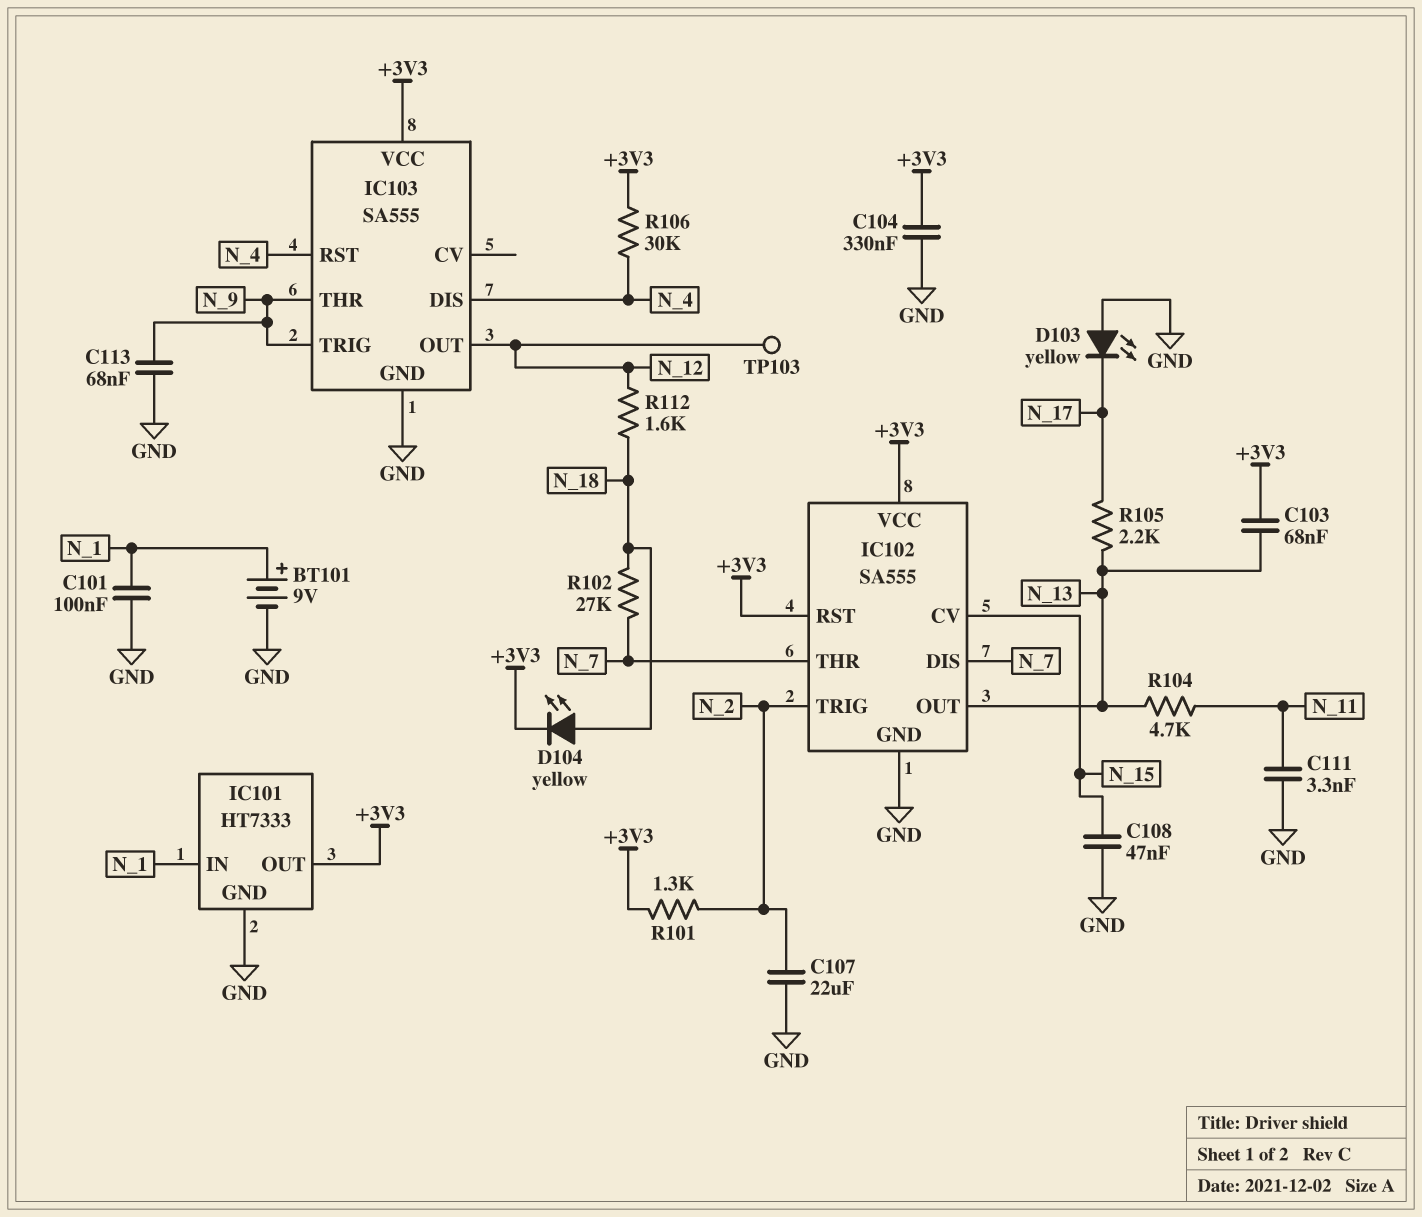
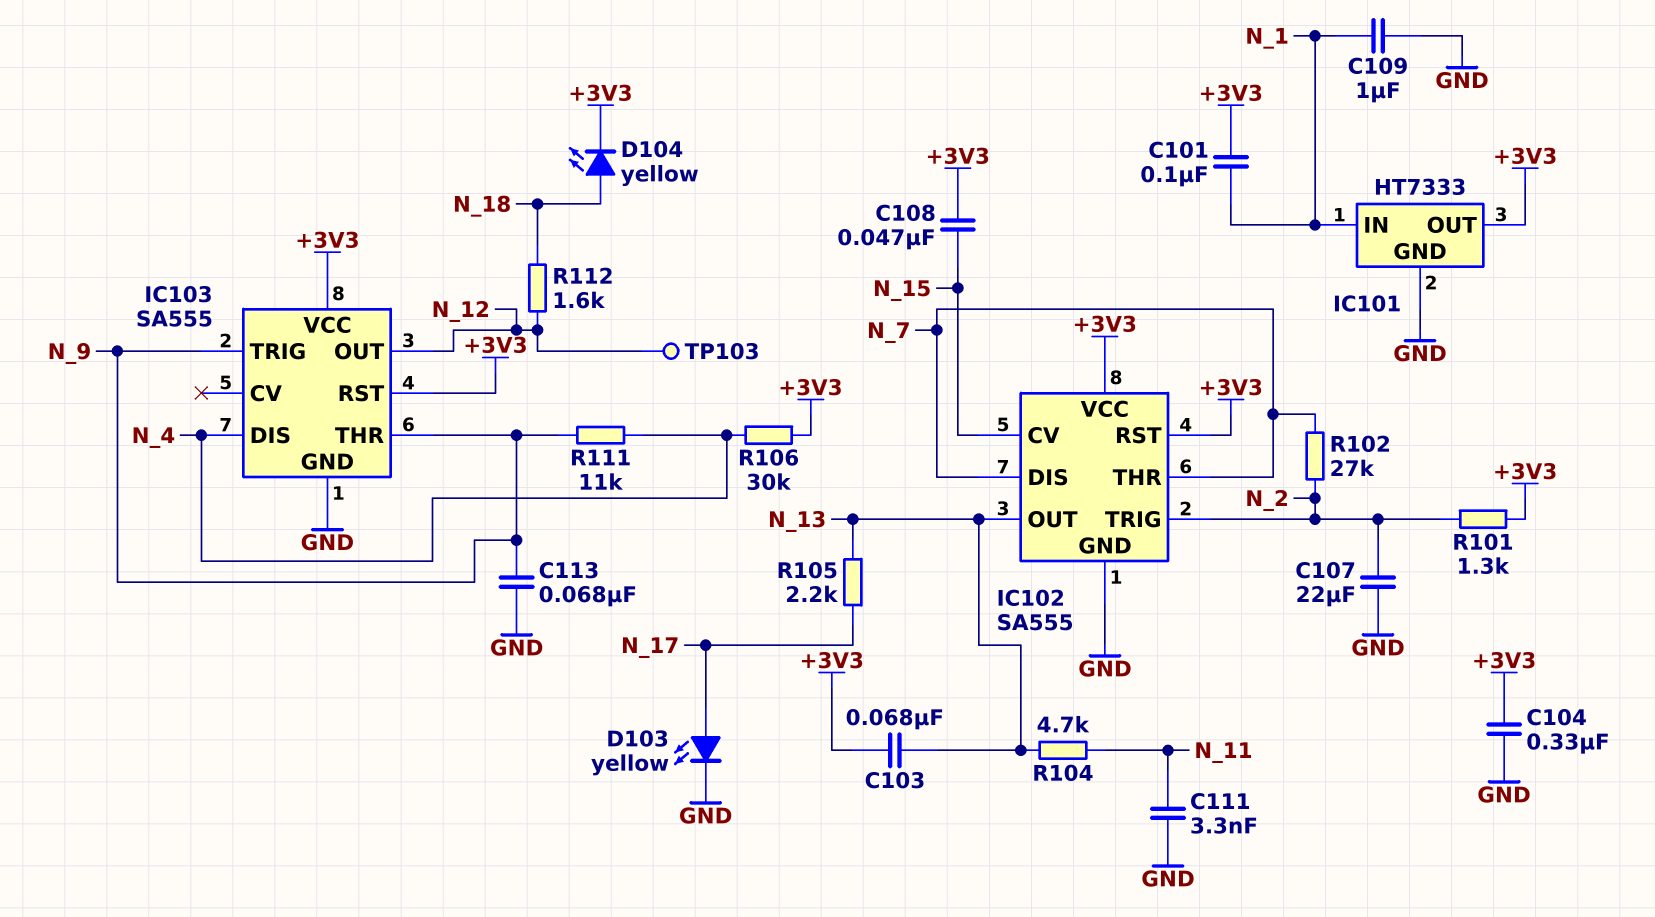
BT101: 9V (plus N_1, minus GND) -> none
C101: 100nF (GND, N_1) -> 100nF (+3V3, N_1)
C108: 47nF (GND, N_15) -> 47nF (+3V3, N_15)
C109: none -> 1uF (GND, N_1)
D103: LED yellow (A GND, K N_17) -> LED yellow (A N_17, K GND)
IC103 pin RST: N_4 -> +3V3
R102: 27k (N_7, N_18) -> 27k (N_2, N_7)
R111: none -> 11k (N_4, N_9)

